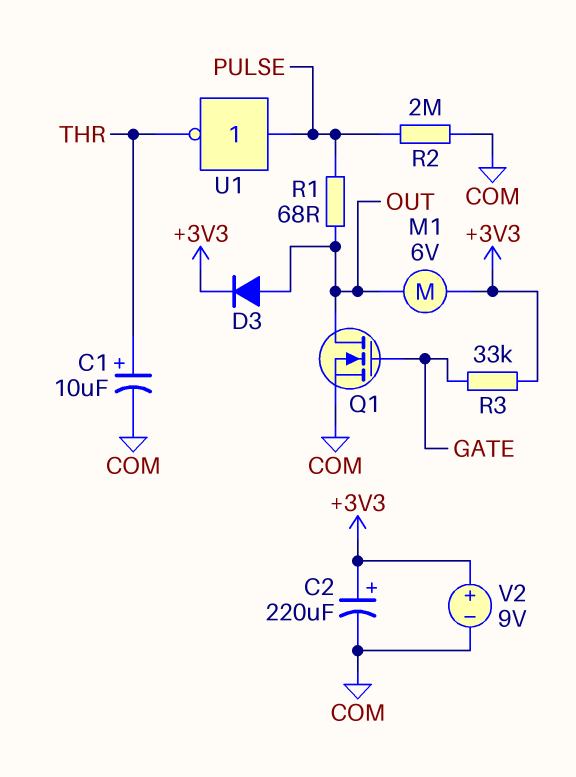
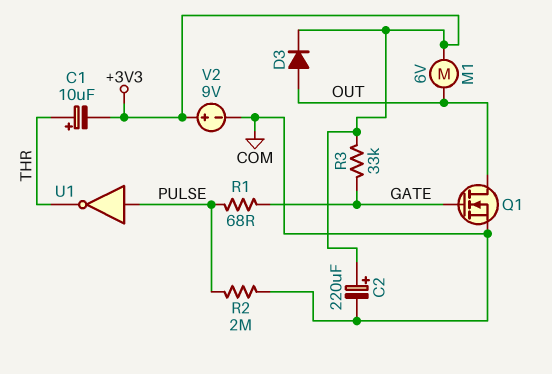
C1: 10uF (plus THR, minus COM) -> 10uF (plus THR, minus +3V3)
R1: 68 (OUT, PULSE) -> 68 (GATE, PULSE)

